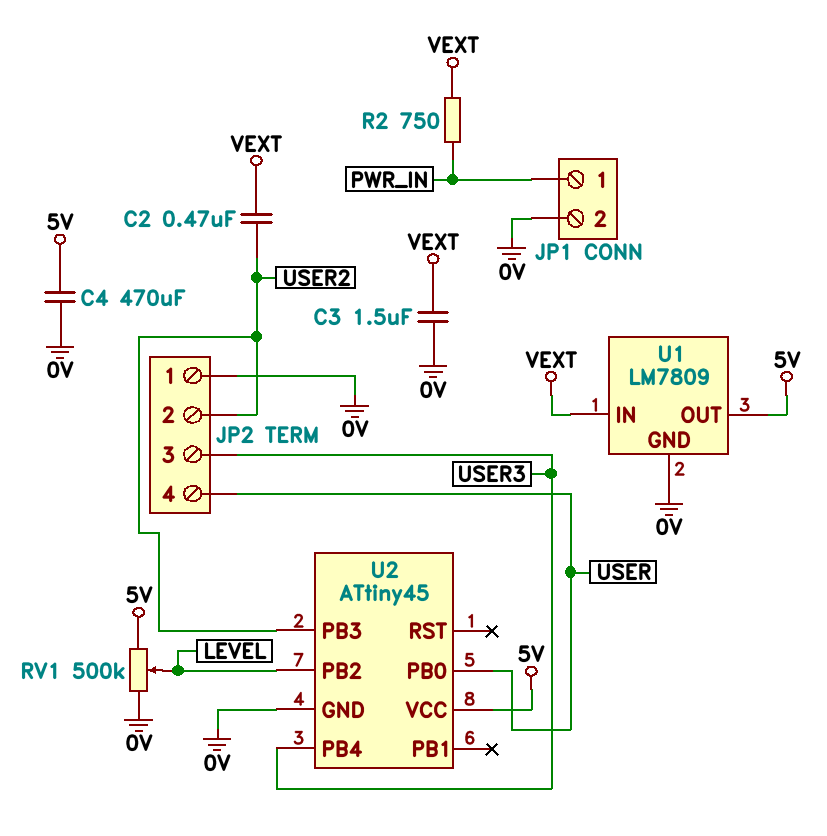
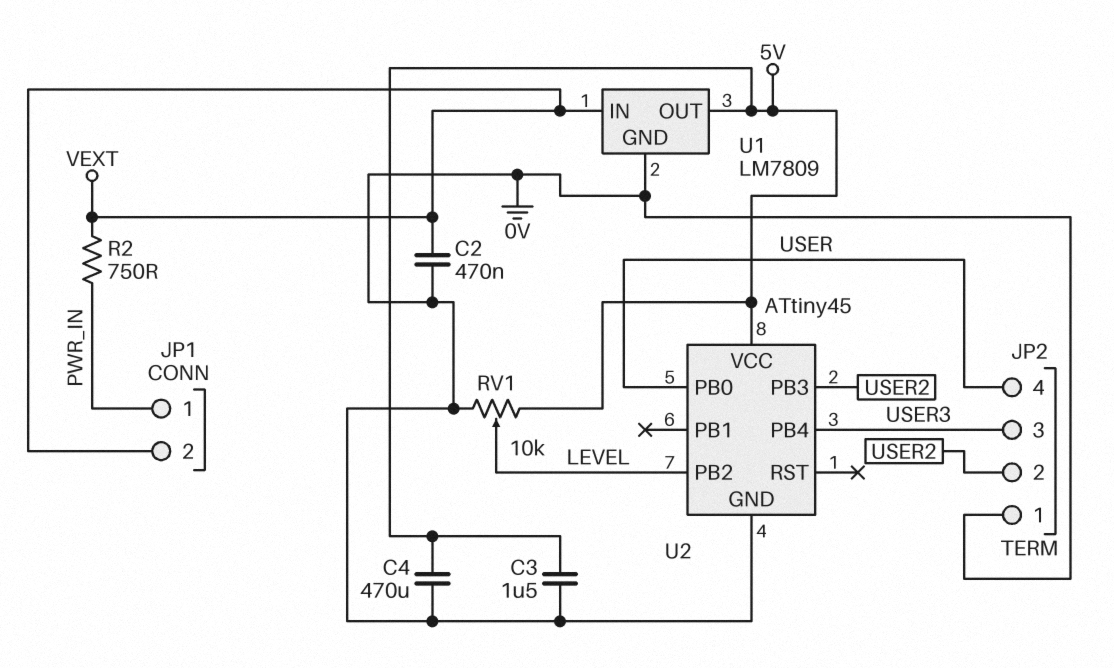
C2: 470nF (USER2, VEXT) -> 470nF (0V, VEXT)
C3: 1.5uF (0V, VEXT) -> 1.5uF (0V, 5V)
JP1 pin 2: 0V -> VEXT
RV1: 500k (0V, 5V, wiper LEVEL) -> 10k (0V, 5V, wiper LEVEL)

